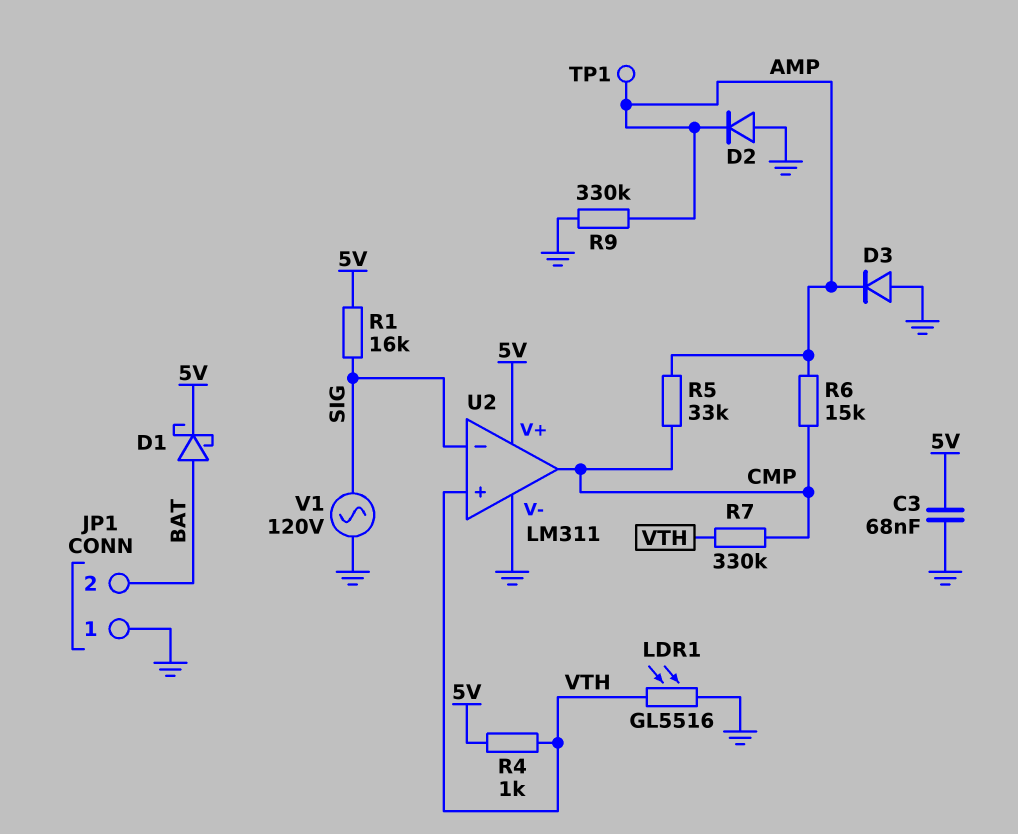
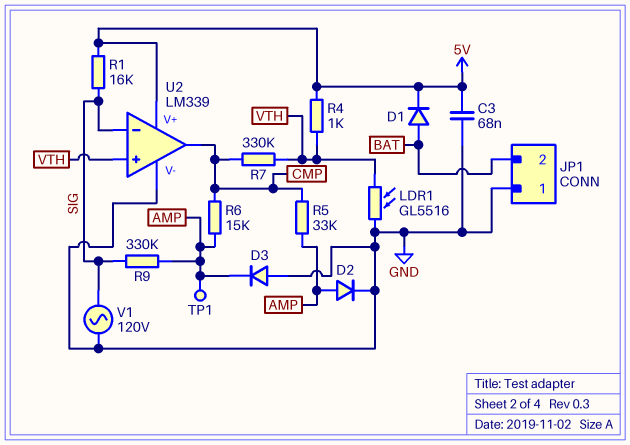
D1: schottky (A BAT, K 5V) -> diode (A BAT, K 5V)
D2: diode (A GND, K AMP) -> diode (A AMP, K GND)
R9: 330k (AMP, GND) -> 330k (AMP, SIG)
U2: LM311 -> LM339

